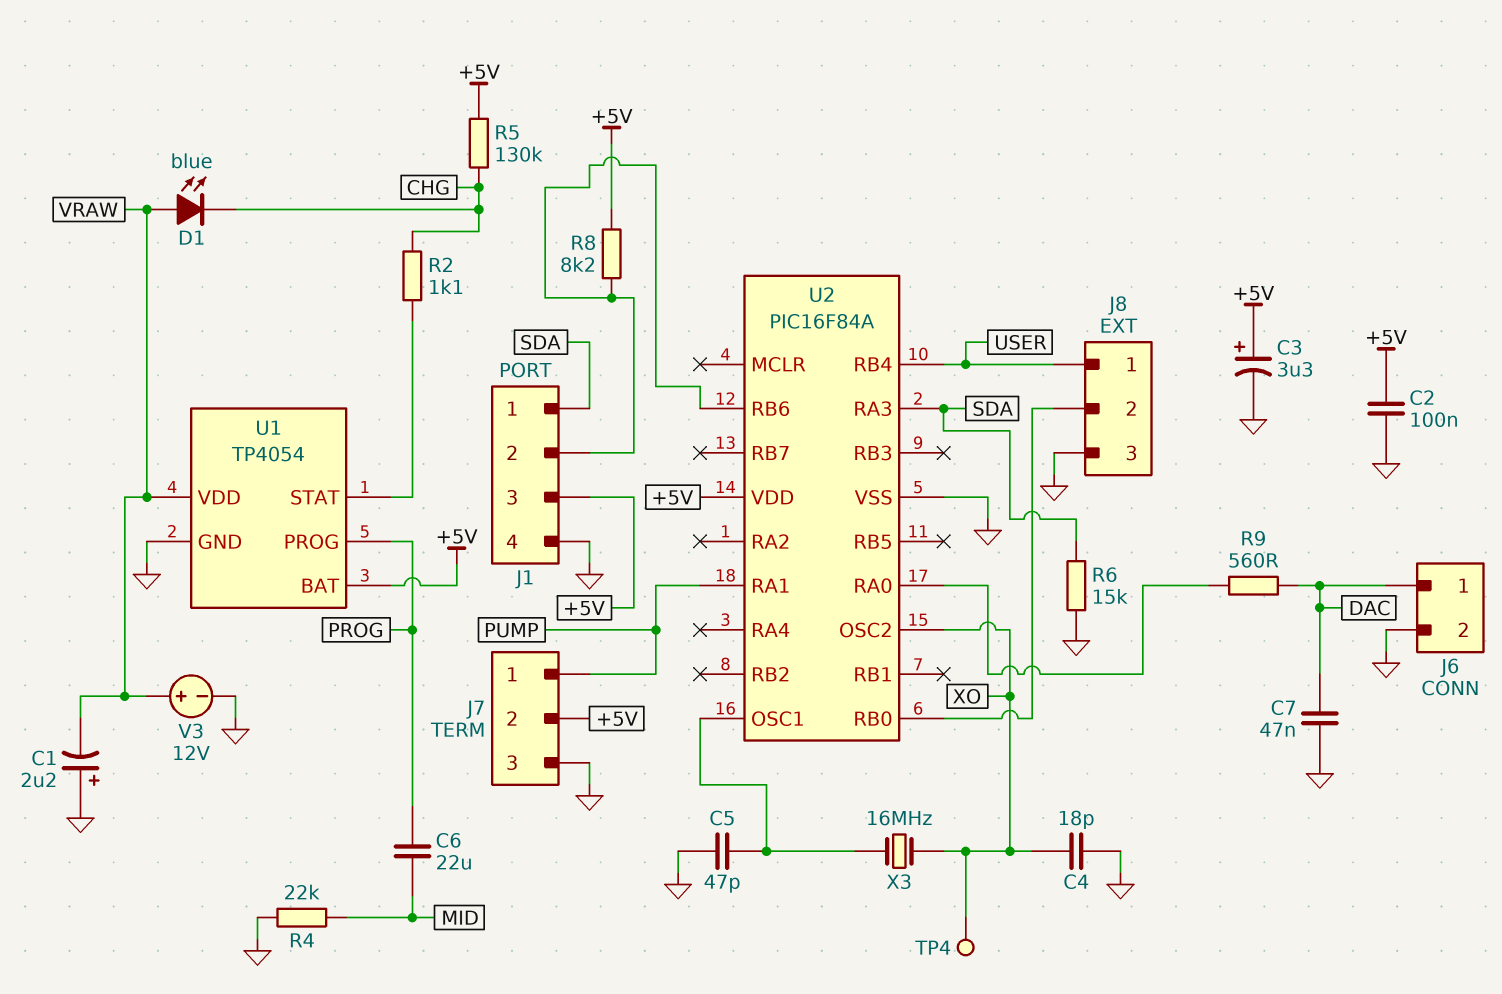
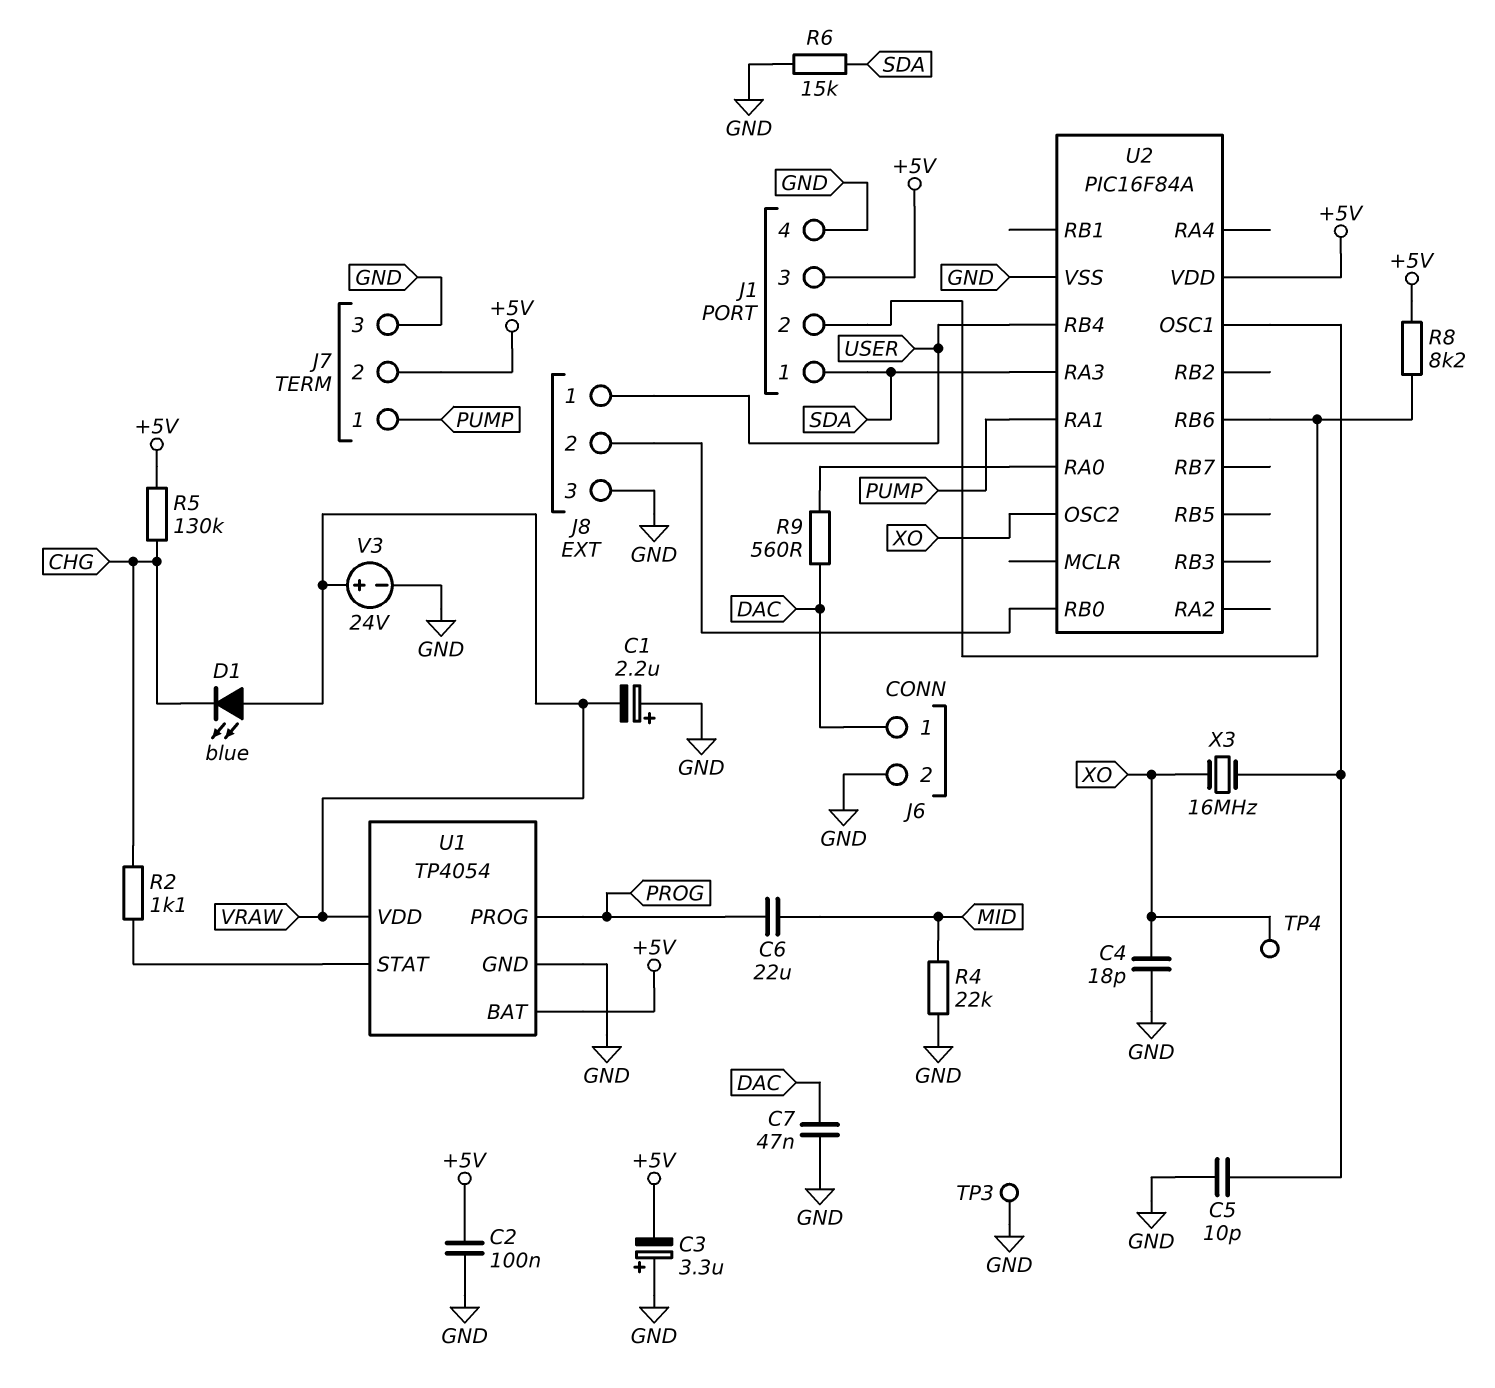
C3: 3.3uF (plus +5V, minus GND) -> 3.3uF (plus GND, minus +5V)
C5: 47pF (GND, U2/OSC1) -> 10pF (GND, U2/OSC1)
TP3: none -> test point (GND)
V3: 12V (plus VRAW, minus GND) -> 24V (plus VRAW, minus GND)

